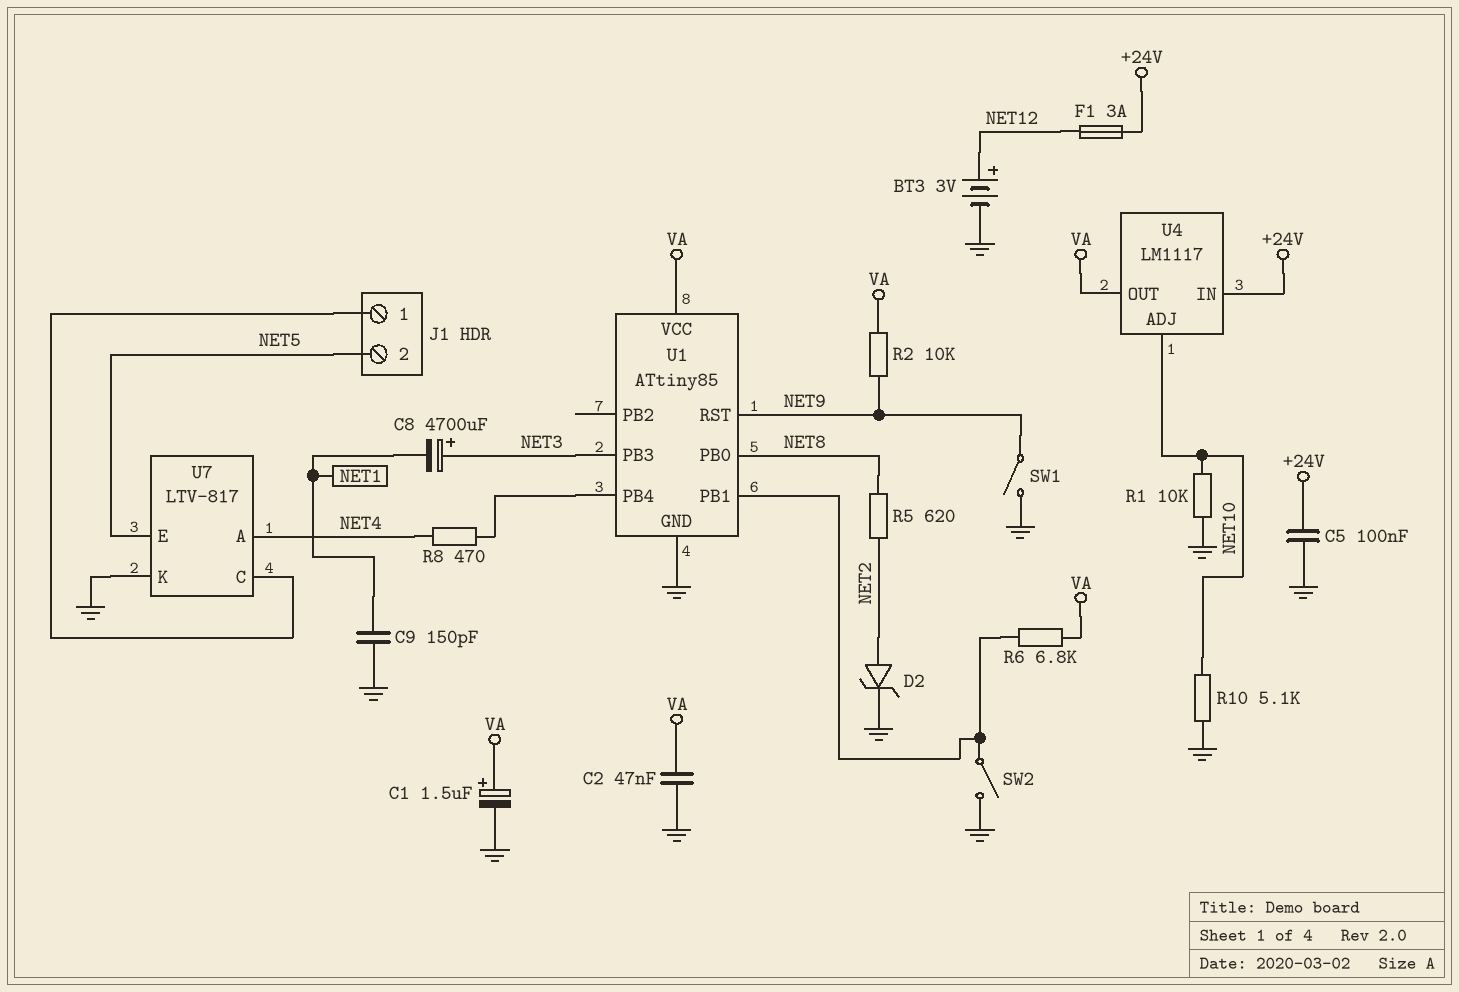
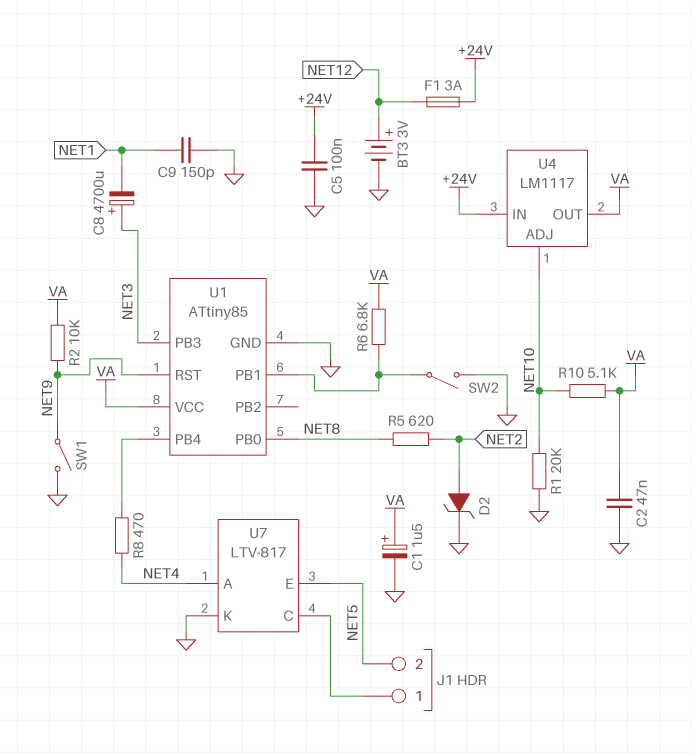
R1: 10k (GND, NET10) -> 20k (GND, NET10)
R10: 5.1k (GND, NET10) -> 5.1k (NET10, VA)

